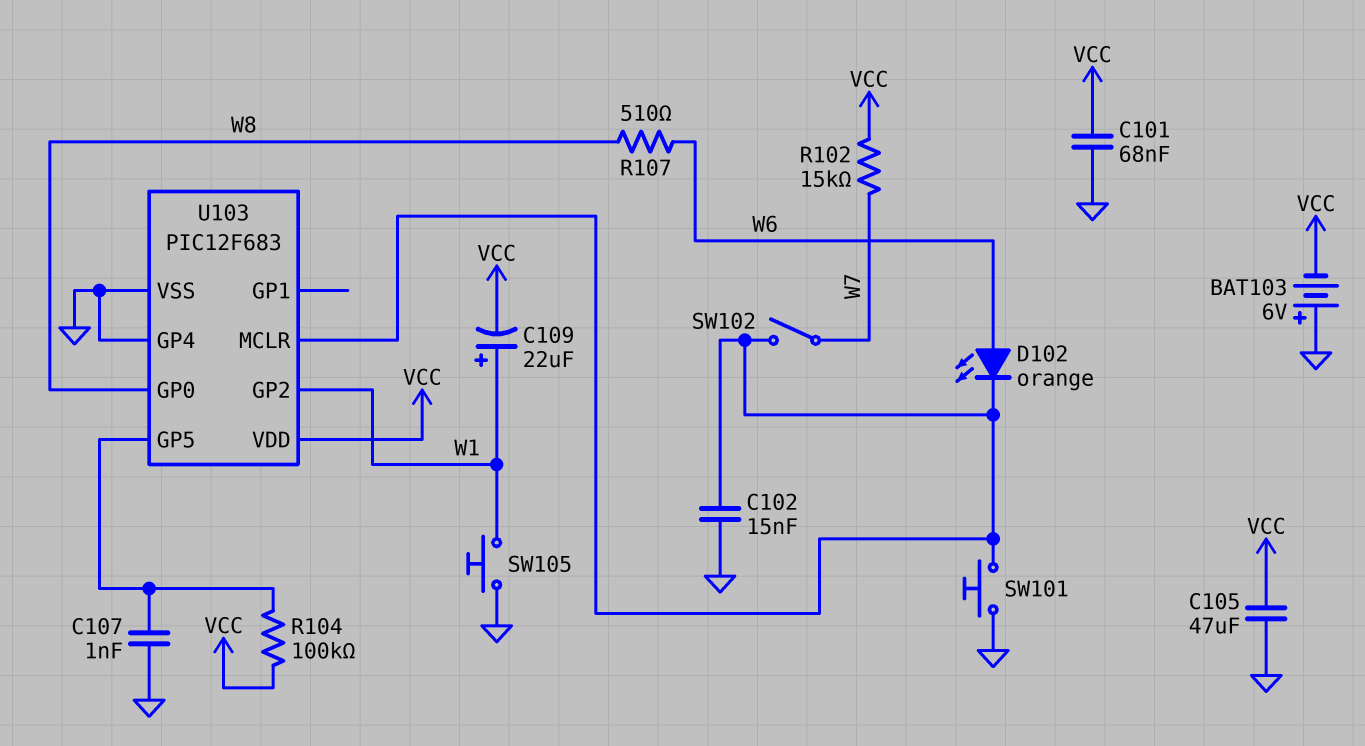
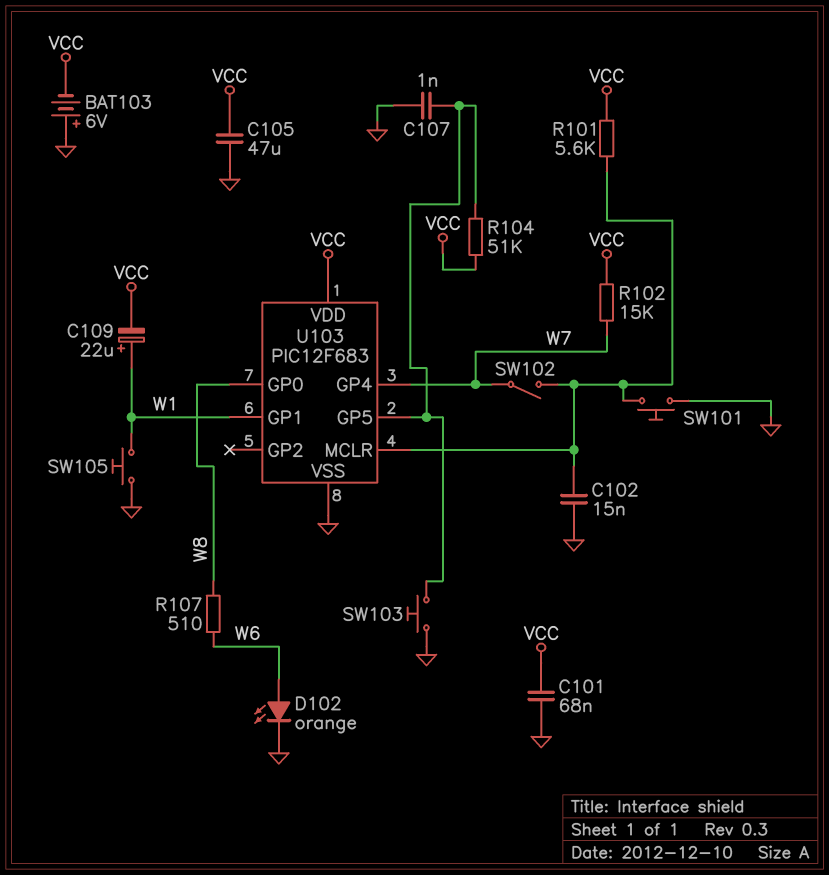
D102: LED orange (A W6, K U103/MCLR) -> LED orange (A W6, K GND)
R101: none -> 5.6k (U103/MCLR, VCC)
R104: 100k (U103/GP5, VCC) -> 51k (U103/GP5, VCC)
SW103: none -> button (GND, U103/GP5)
U103 pin GP1: none -> W1
U103 pin GP2: W1 -> none
U103 pin GP4: GND -> W7

